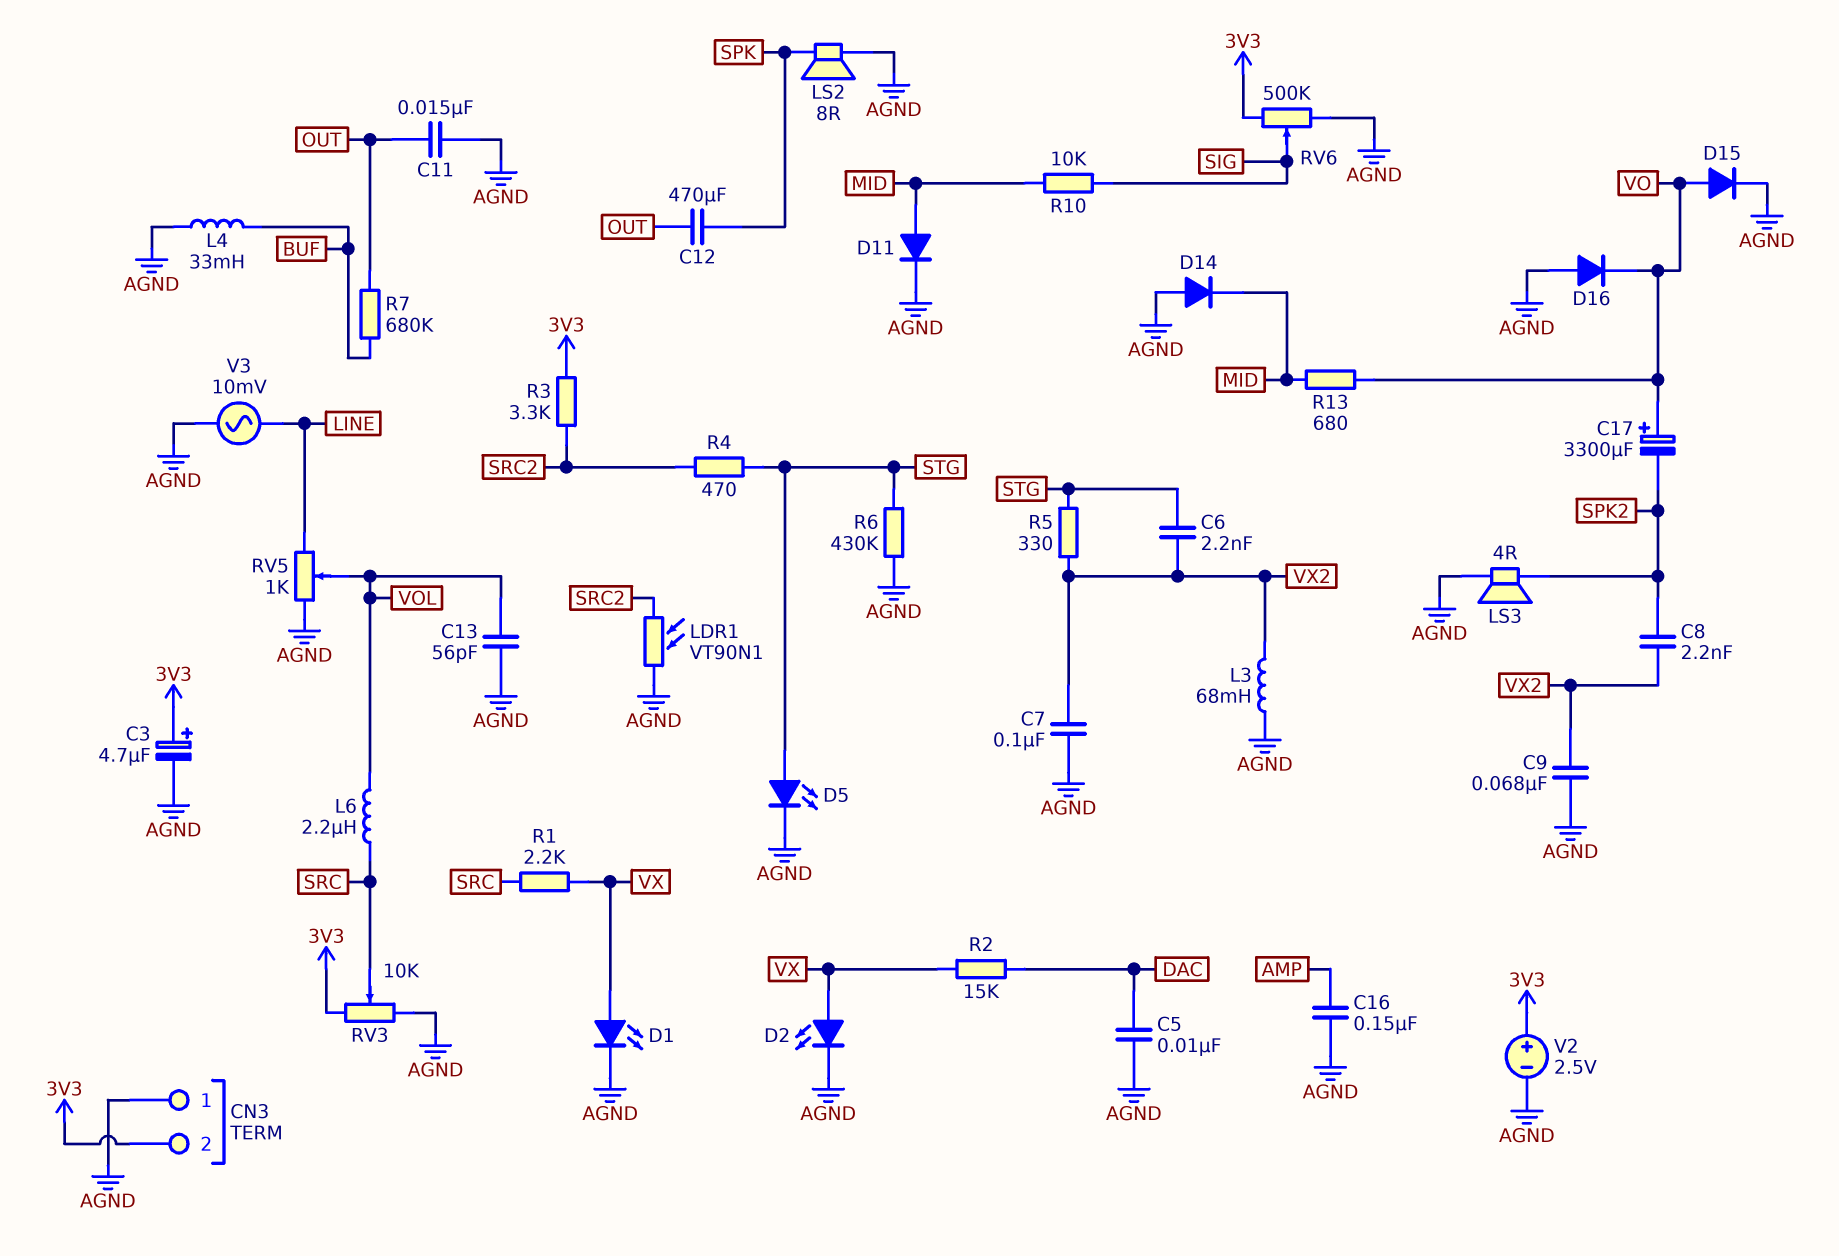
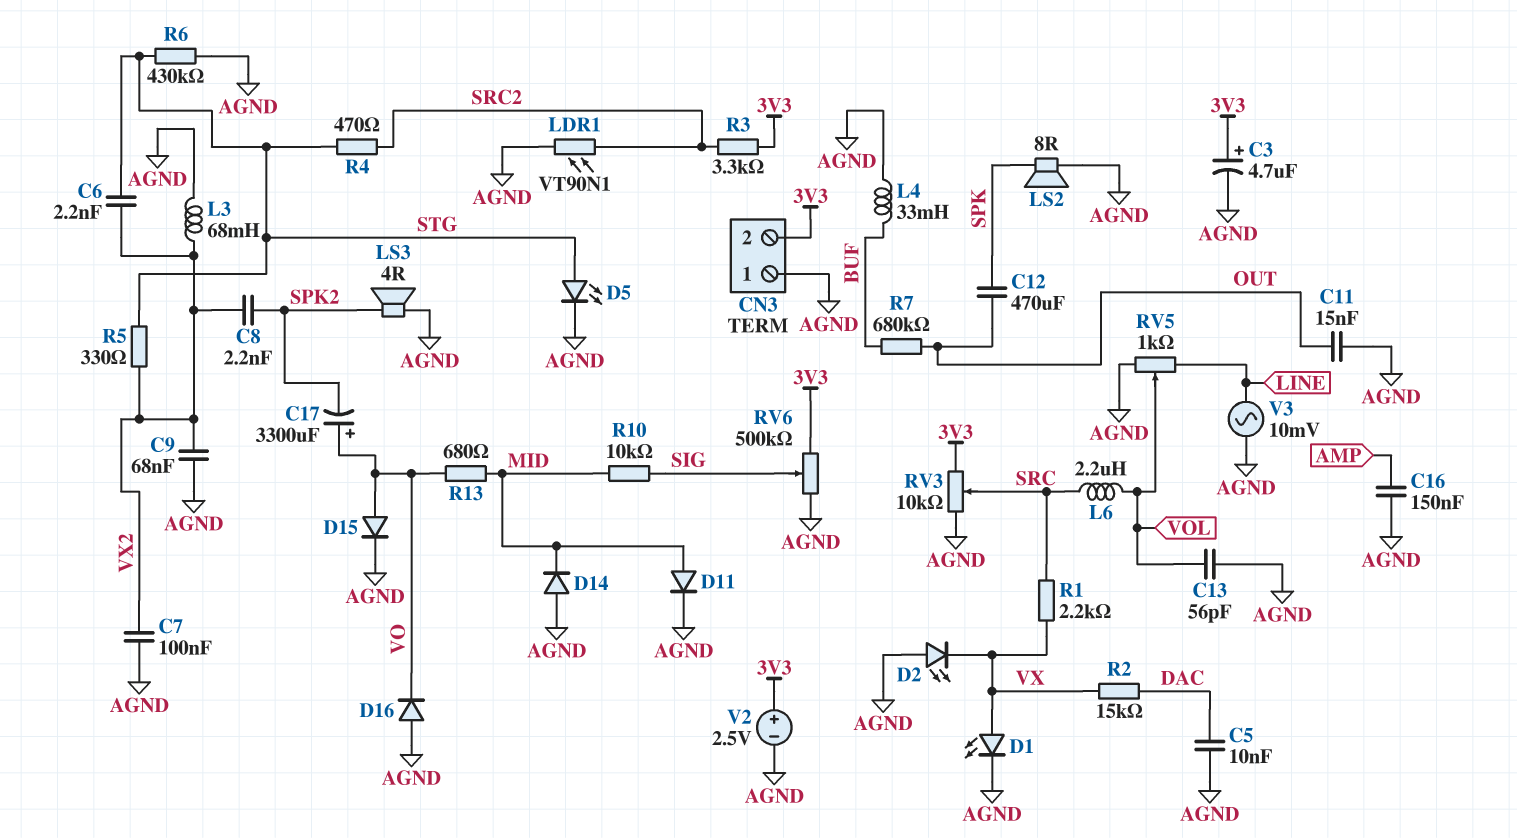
D2: LED (A VX, K AGND) -> LED (A AGND, K VX)

